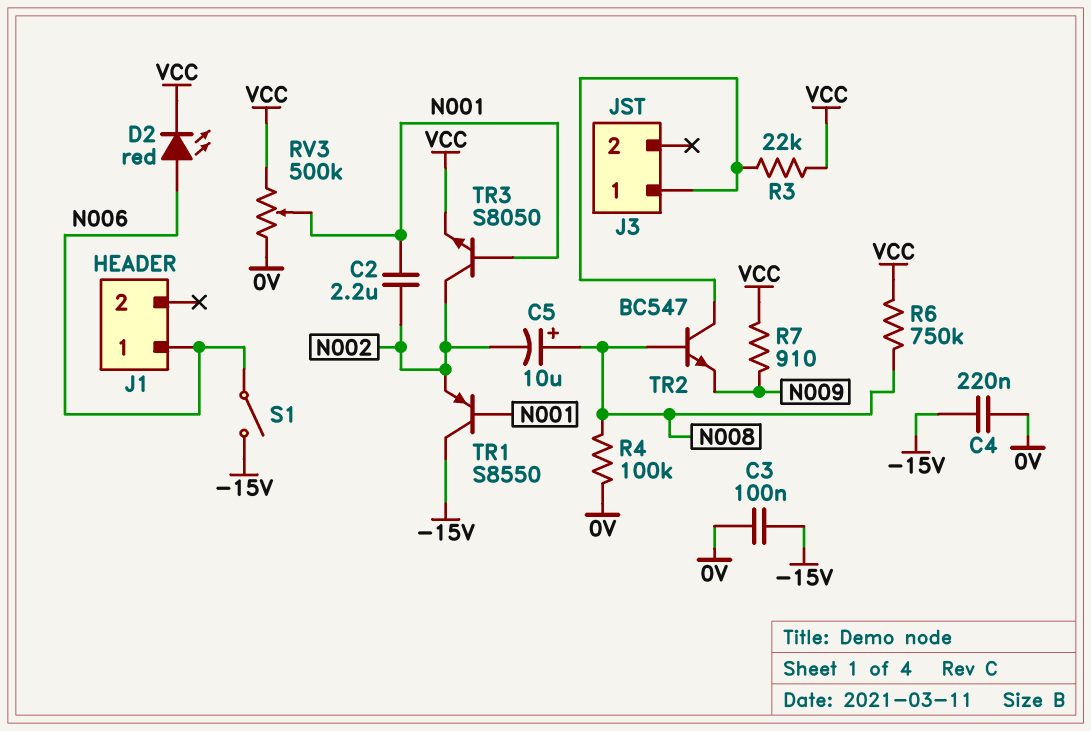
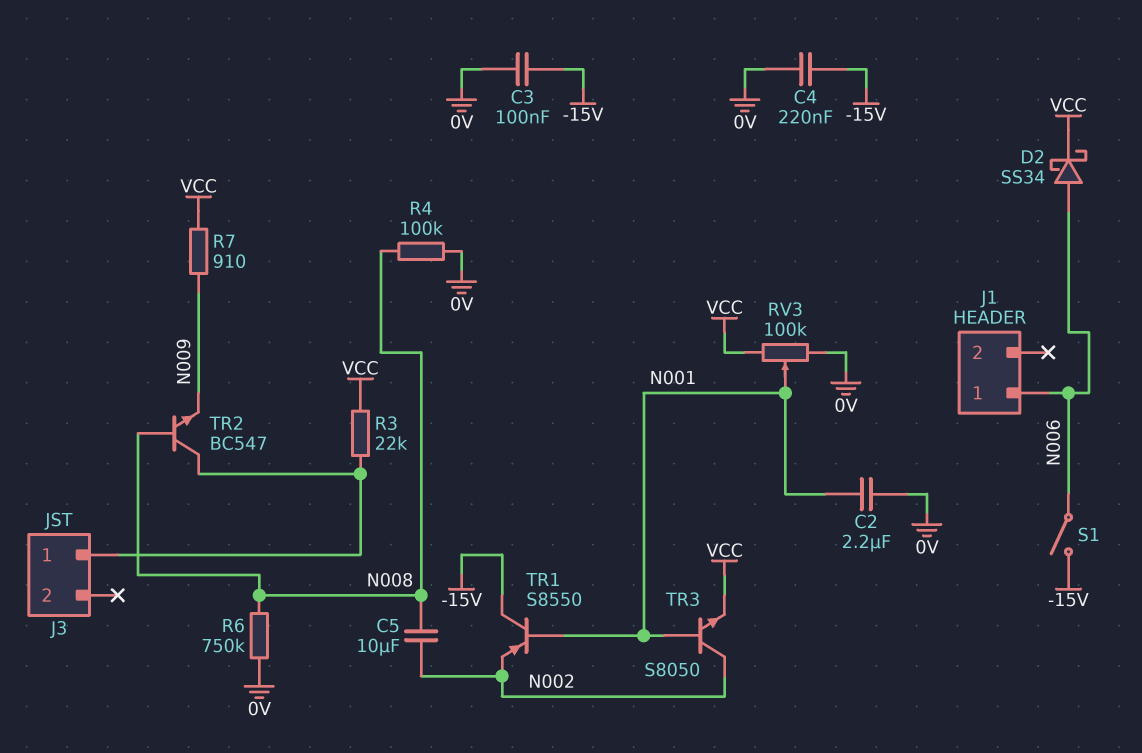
C2: 2.2uF (N001, N002) -> 2.2uF (0V, N001)
C5: 10uF (plus N008, minus N002) -> 10uF (N002, N008)
D2: LED red (A N006, K VCC) -> schottky SS34 (A N006, K VCC)
R6: 750k (N008, VCC) -> 750k (0V, N008)
RV3: 500k (0V, VCC, wiper N001) -> 100k (0V, VCC, wiper N001)

